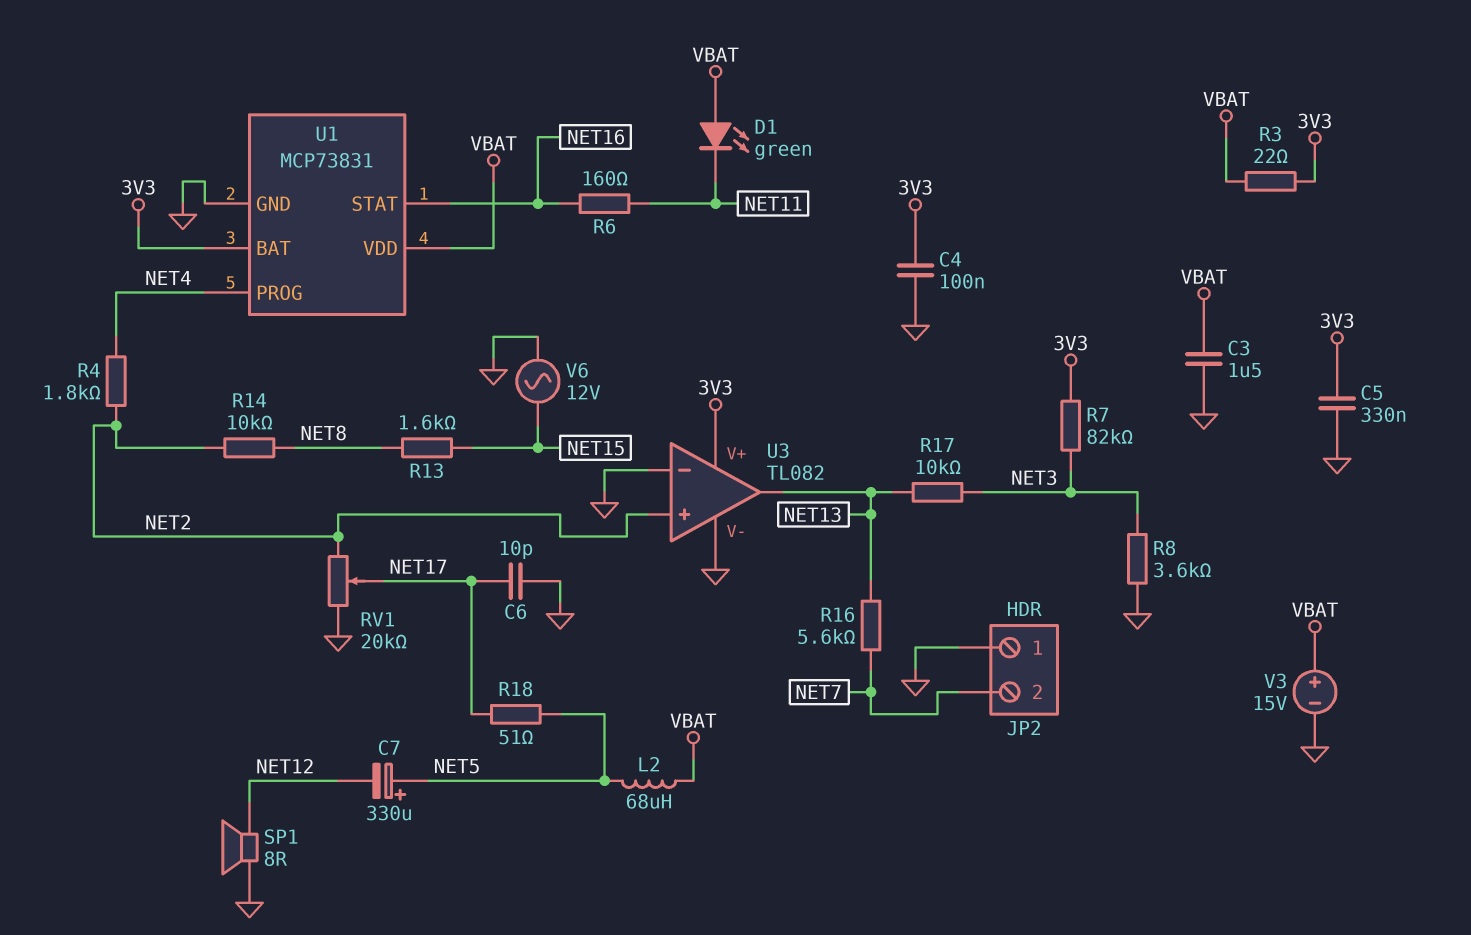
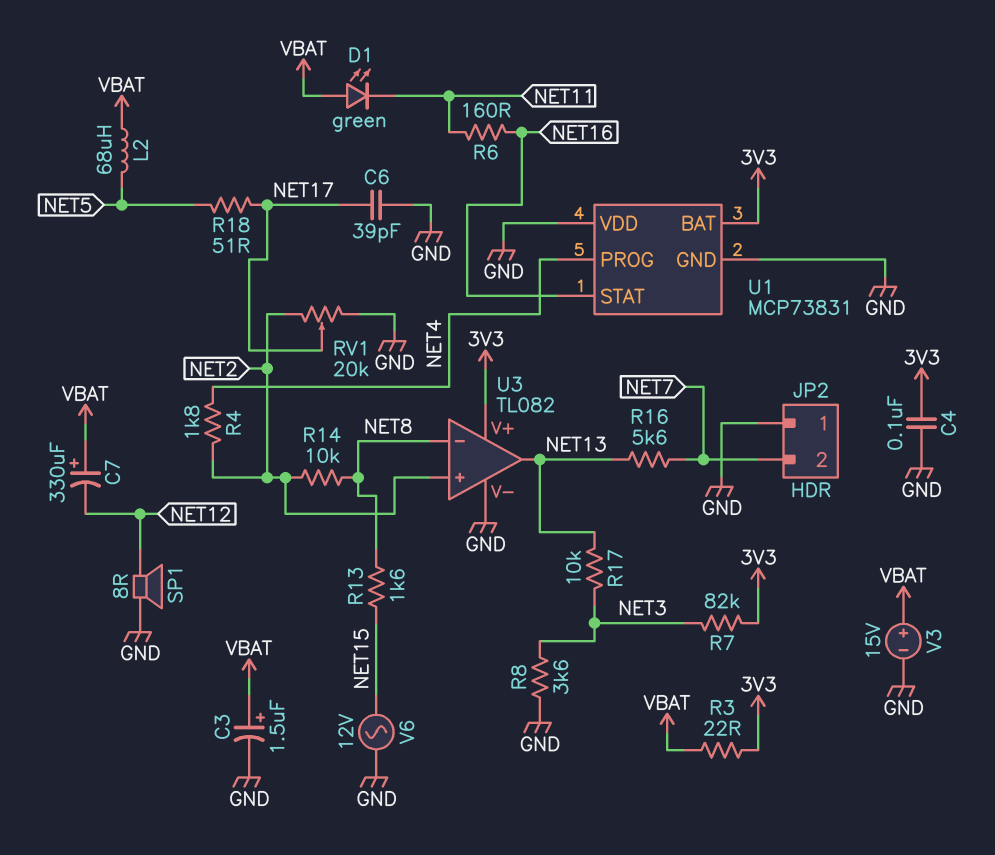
C3: 1.5uF (GND, VBAT) -> 1.5uF (plus VBAT, minus GND)
C5: 330nF (3V3, GND) -> none
C6: 10pF (GND, NET17) -> 39pF (GND, NET17)
C7: 330uF (plus NET5, minus NET12) -> 330uF (plus VBAT, minus NET12)
U1 pin VDD: VBAT -> GND
U3 pin in-: GND -> NET8

